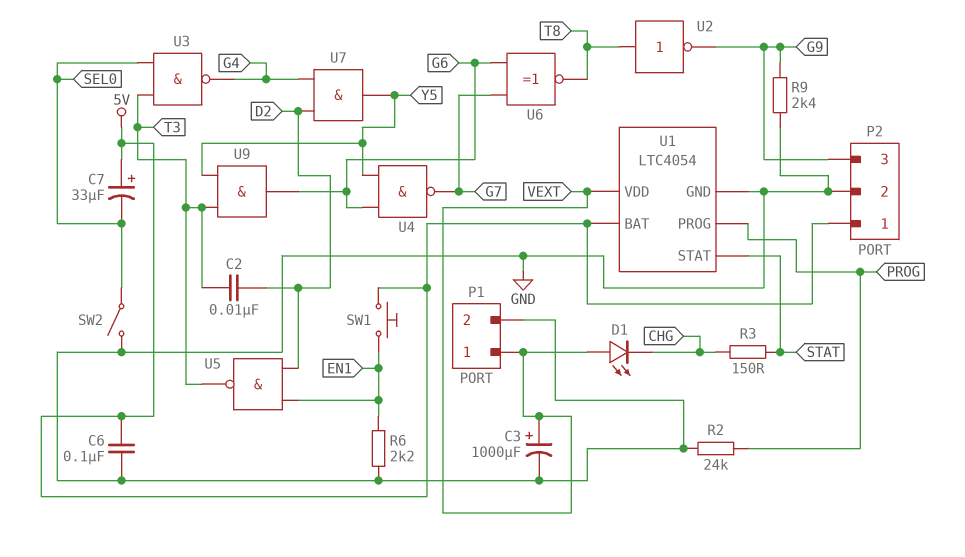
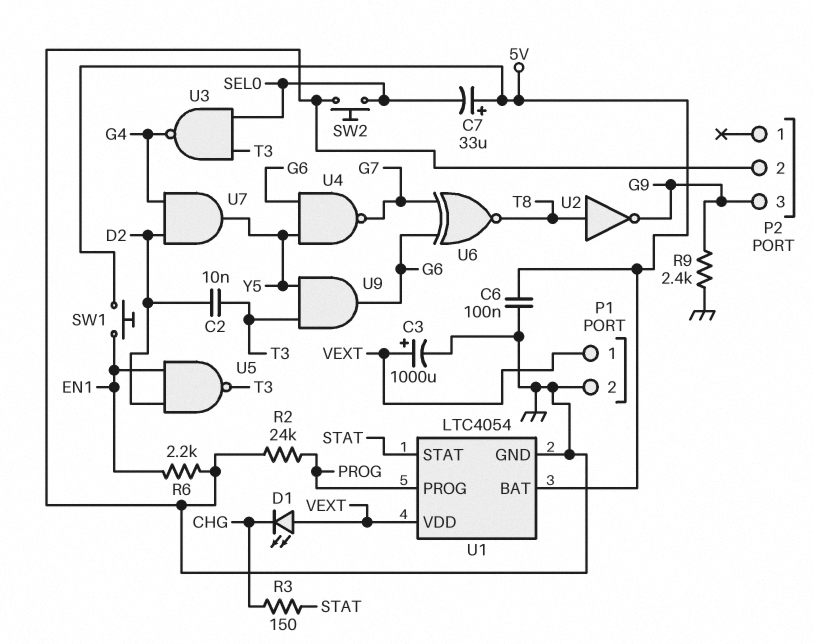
P2 pin 1: 5V -> none
SW2: switch (GND, SEL0) -> button (GND, SEL0)

